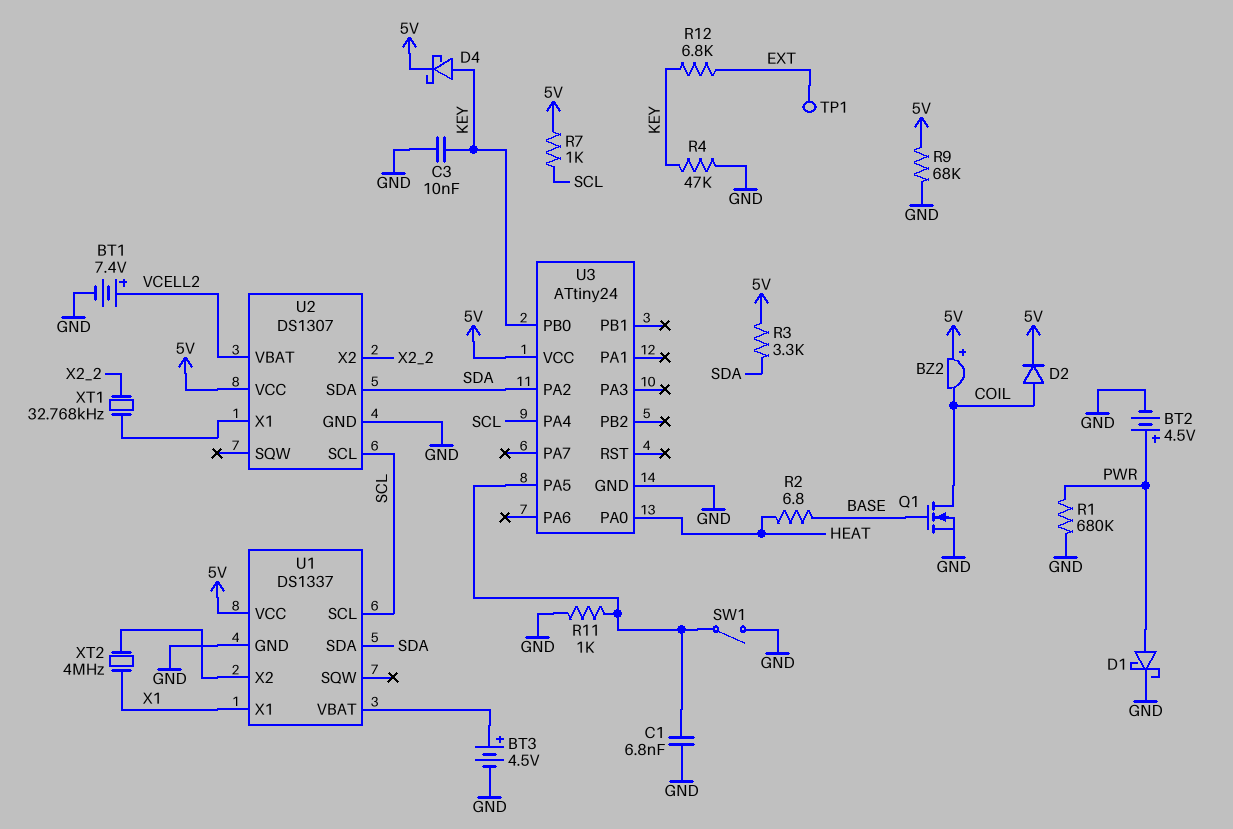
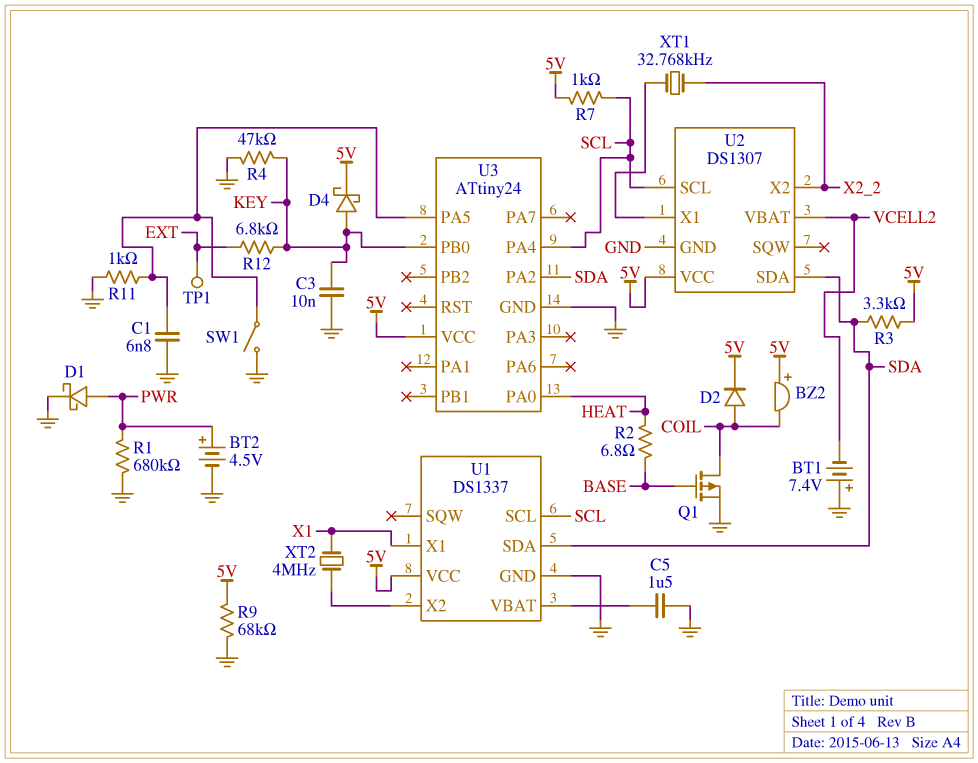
BT1: 7.4V (plus VCELL2, minus GND) -> 7.4V (plus GND, minus VCELL2)
BT3: 4.5V (plus U1/VBAT, minus GND) -> none
C5: none -> 1.5uF (GND, U1/VBAT)
Q1: NMOS (G BASE, D COIL, S GND) -> PMOS (G BASE, D COIL, S GND)

